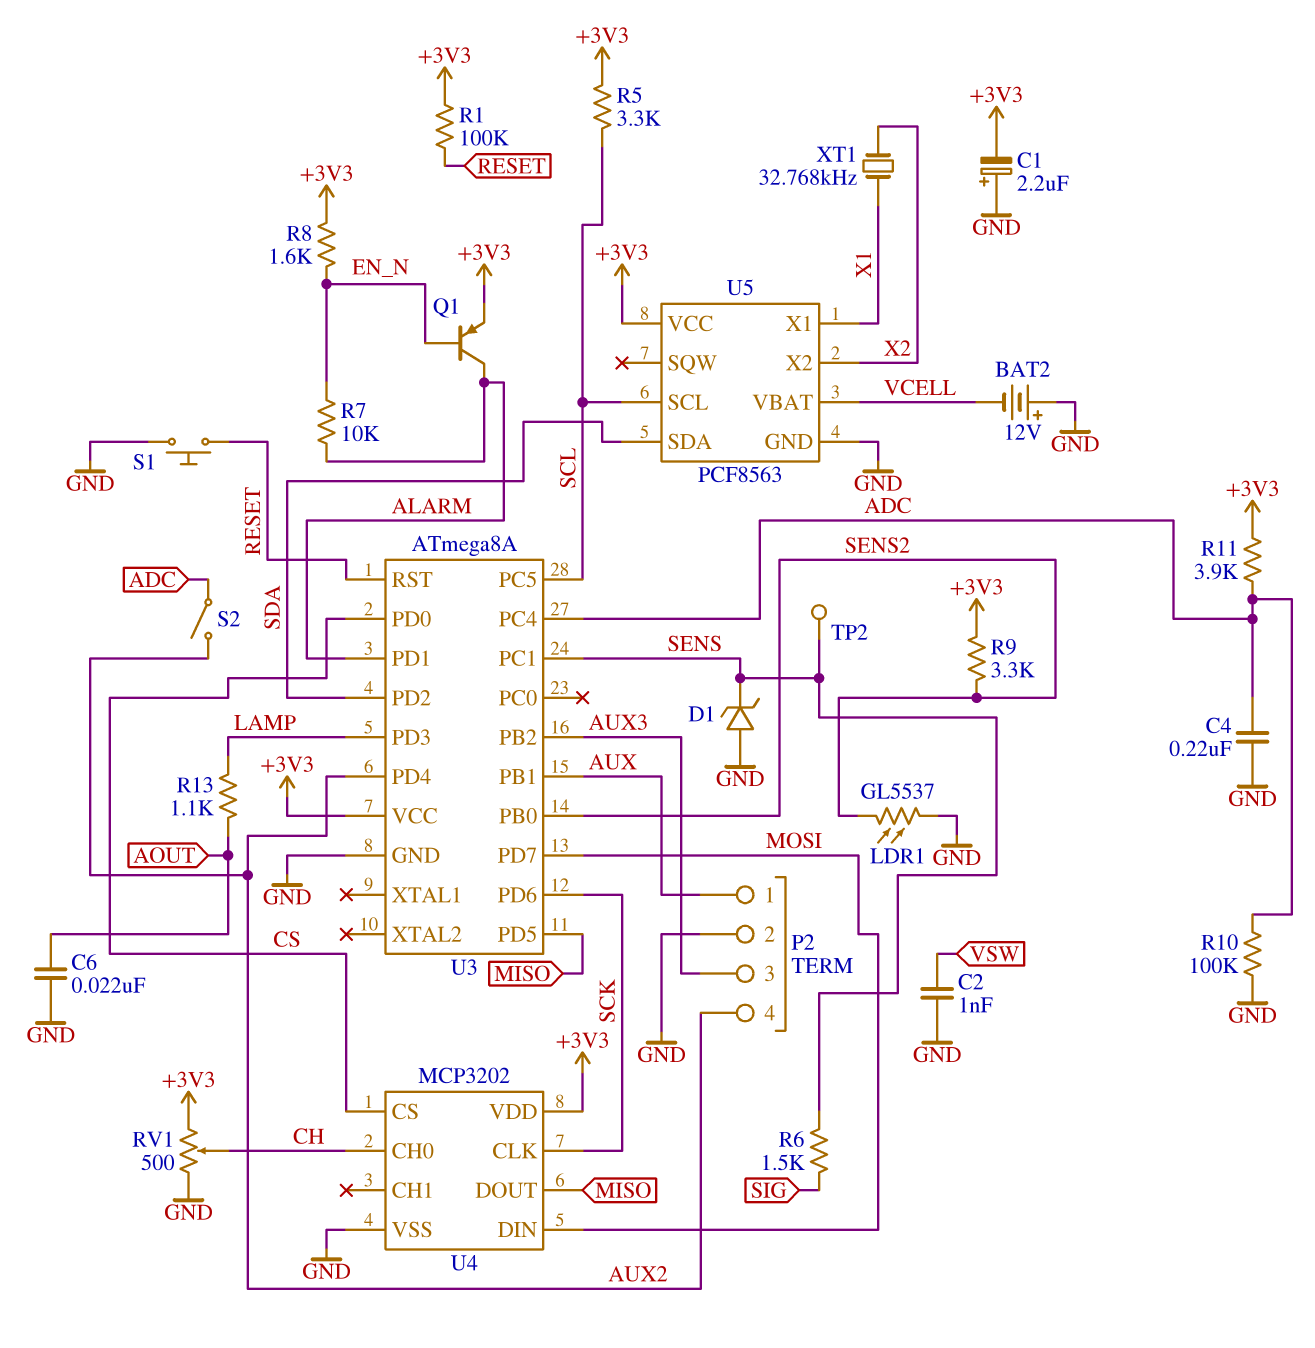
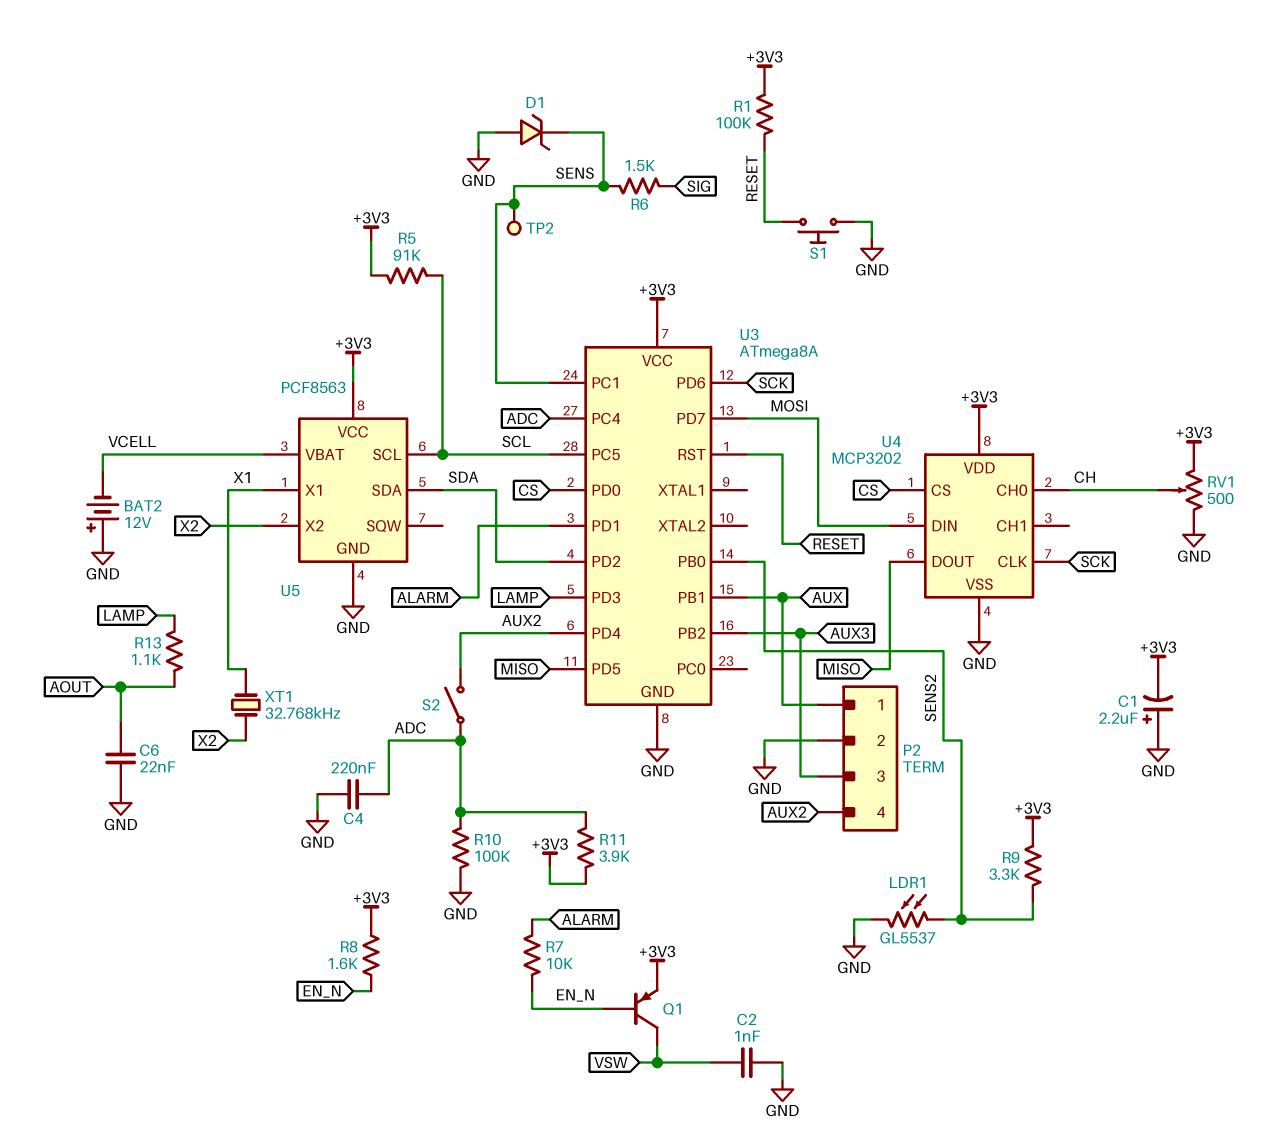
Q1: PNP (B EN_N, C ALARM, E +3V3) -> PNP (B EN_N, C VSW, E +3V3)
R5: 3.3k (+3V3, SCL) -> 91k (+3V3, SCL)

